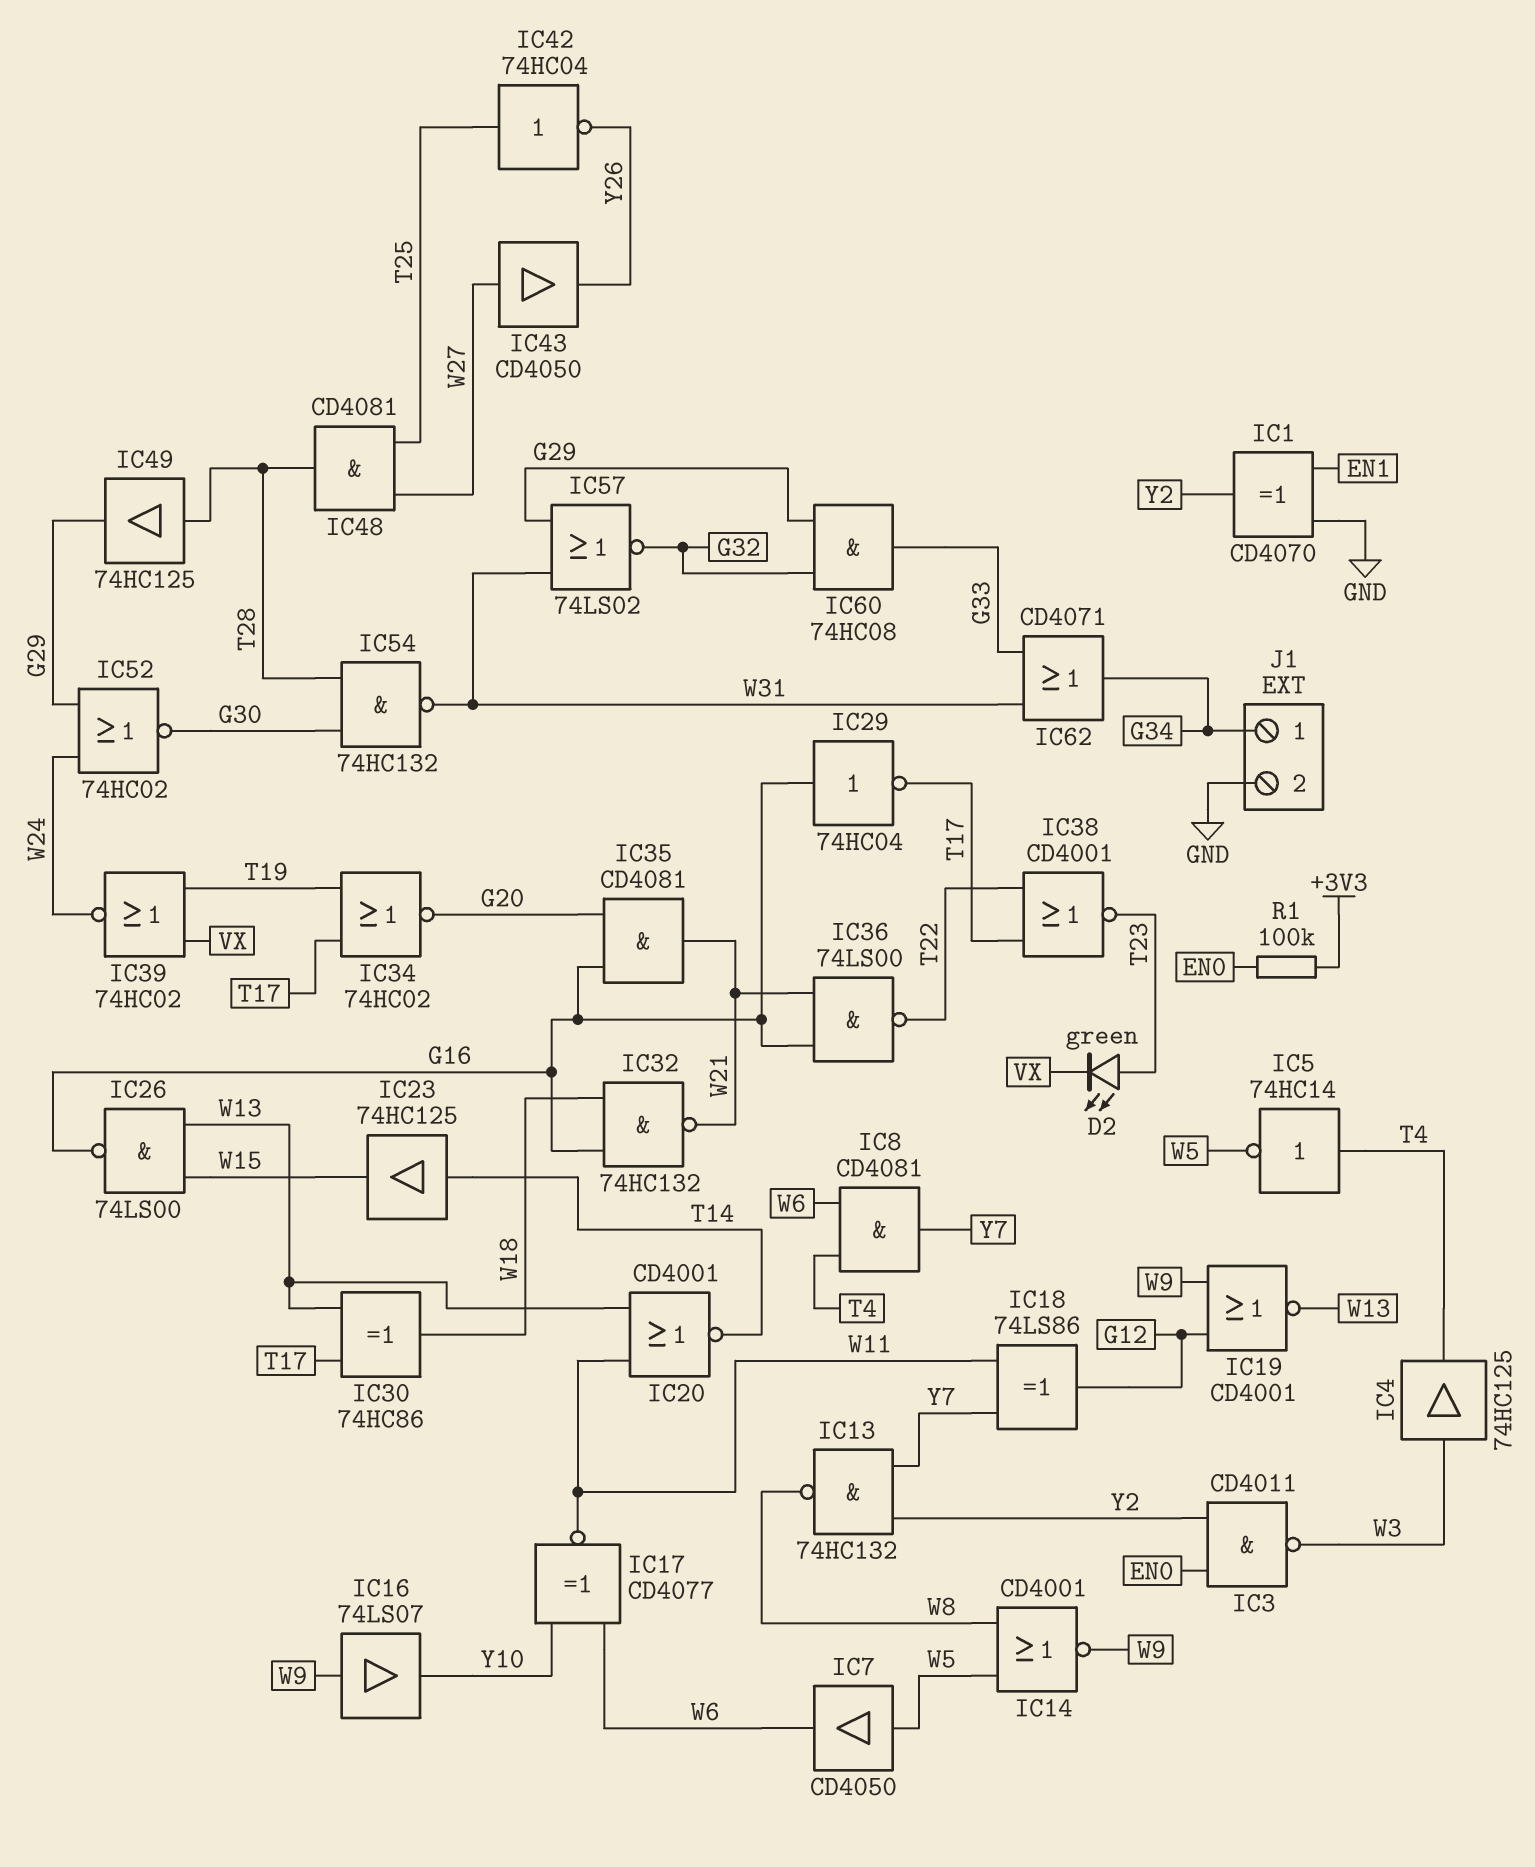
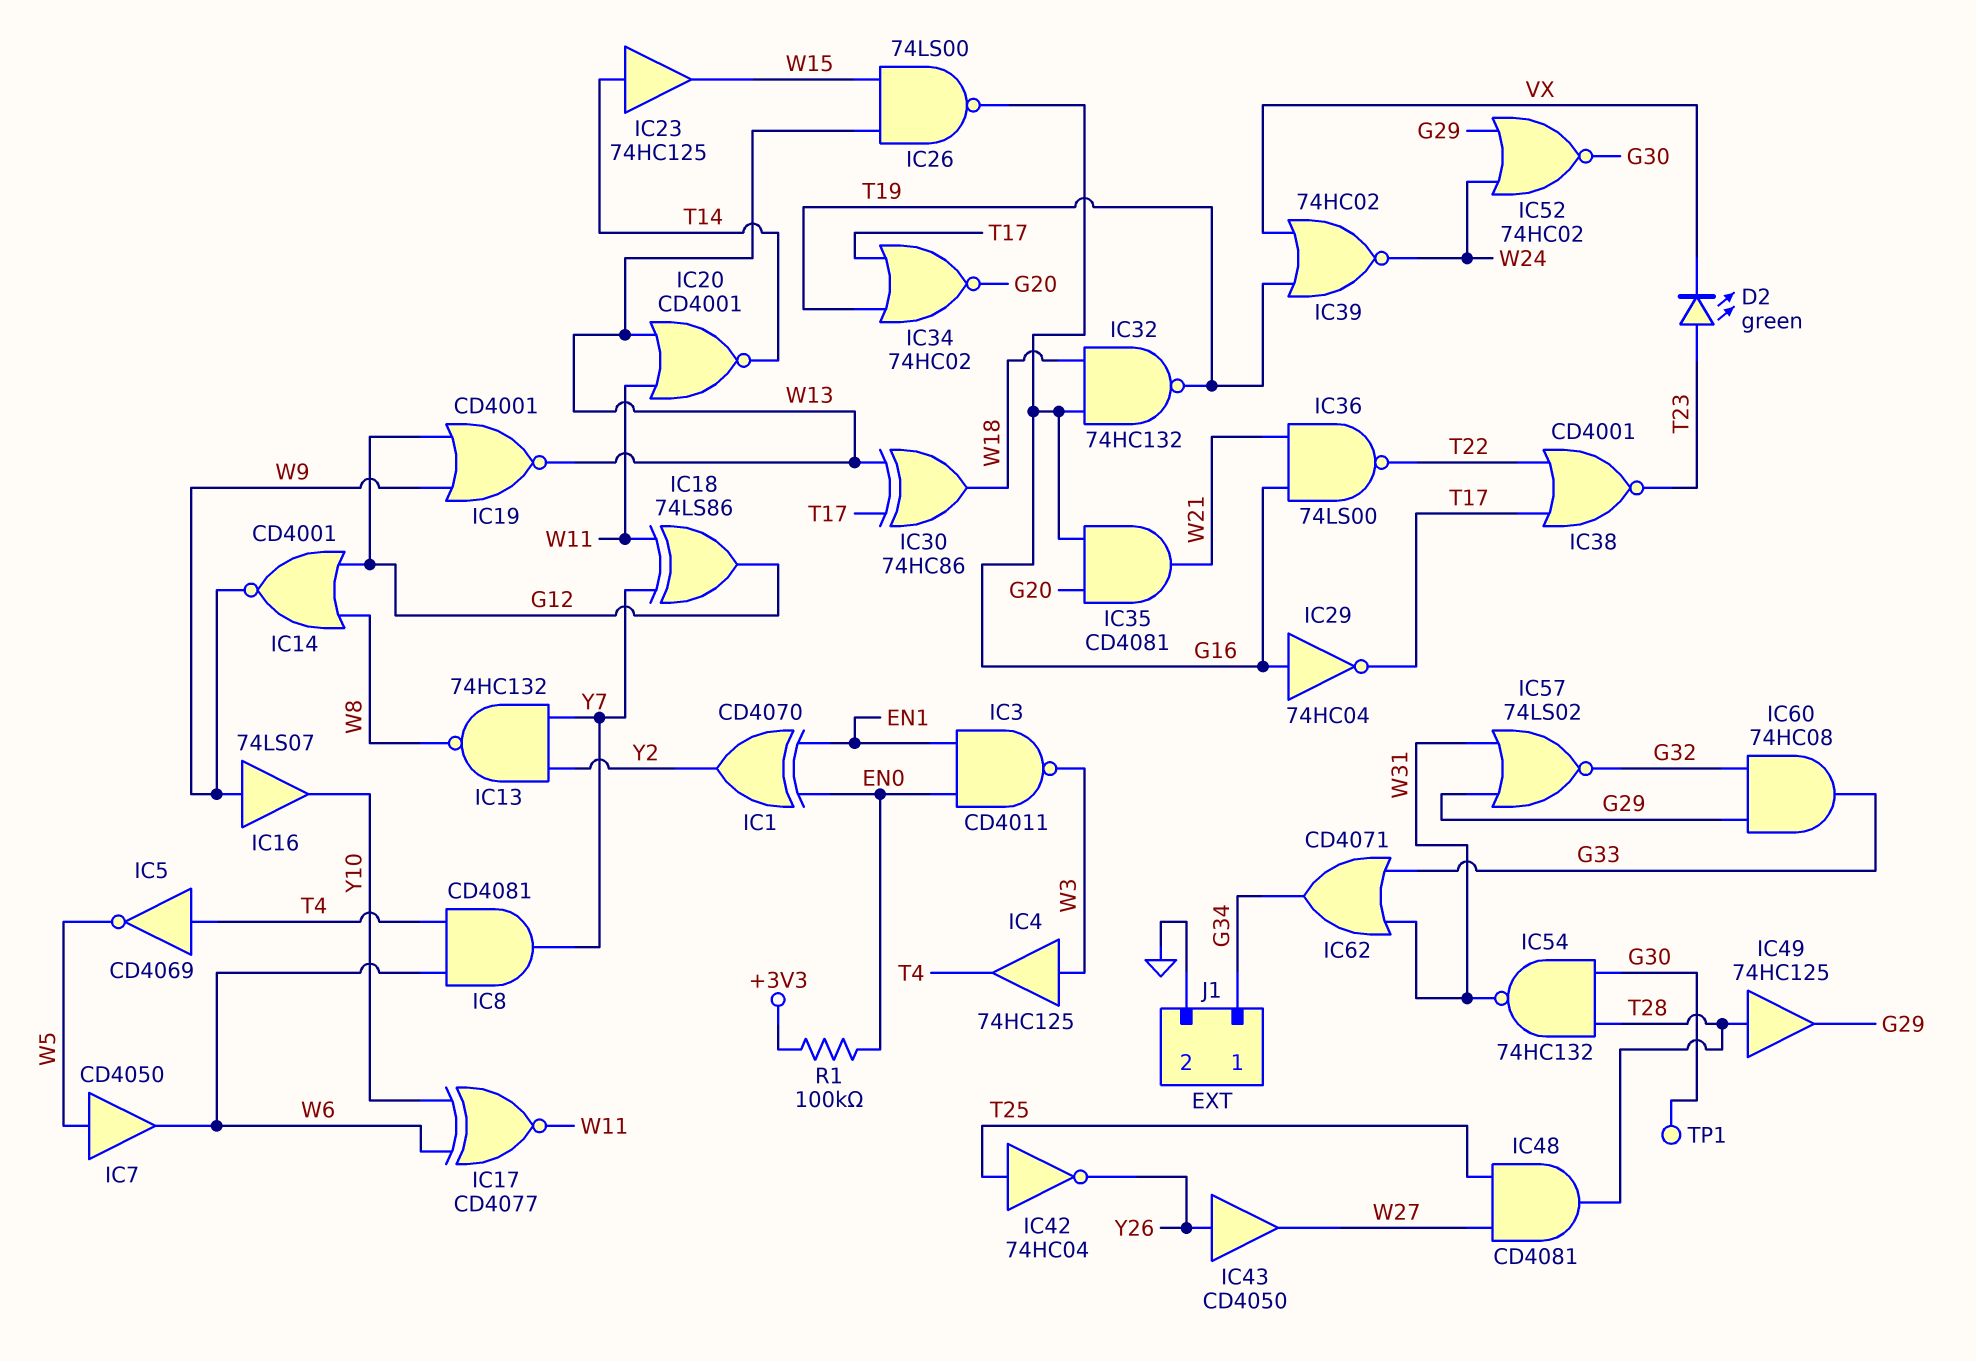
IC1: XOR CD4070 (in EN1, in GND, out Y2) -> XOR CD4070 (in EN0, in EN1, out Y2)
IC3: NAND CD4011 (in EN0, in Y2, out W3) -> NAND CD4011 (in EN0, in EN1, out W3)
IC5: NOT 74HC14 (in T4, out W5) -> NOT CD4069 (in T4, out W5)
IC14: NOR CD4001 (in W5, in W8, out W9) -> NOR CD4001 (in G12, in W8, out W9)
IC32: NAND 74HC132 (in G16, in W18, out W21) -> NAND 74HC132 (in G16, in W18, out T19)
IC43: buffer CD4050 (in W27, out Y26) -> buffer CD4050 (in Y26, out W27)
TP1: none -> test point (G30)

